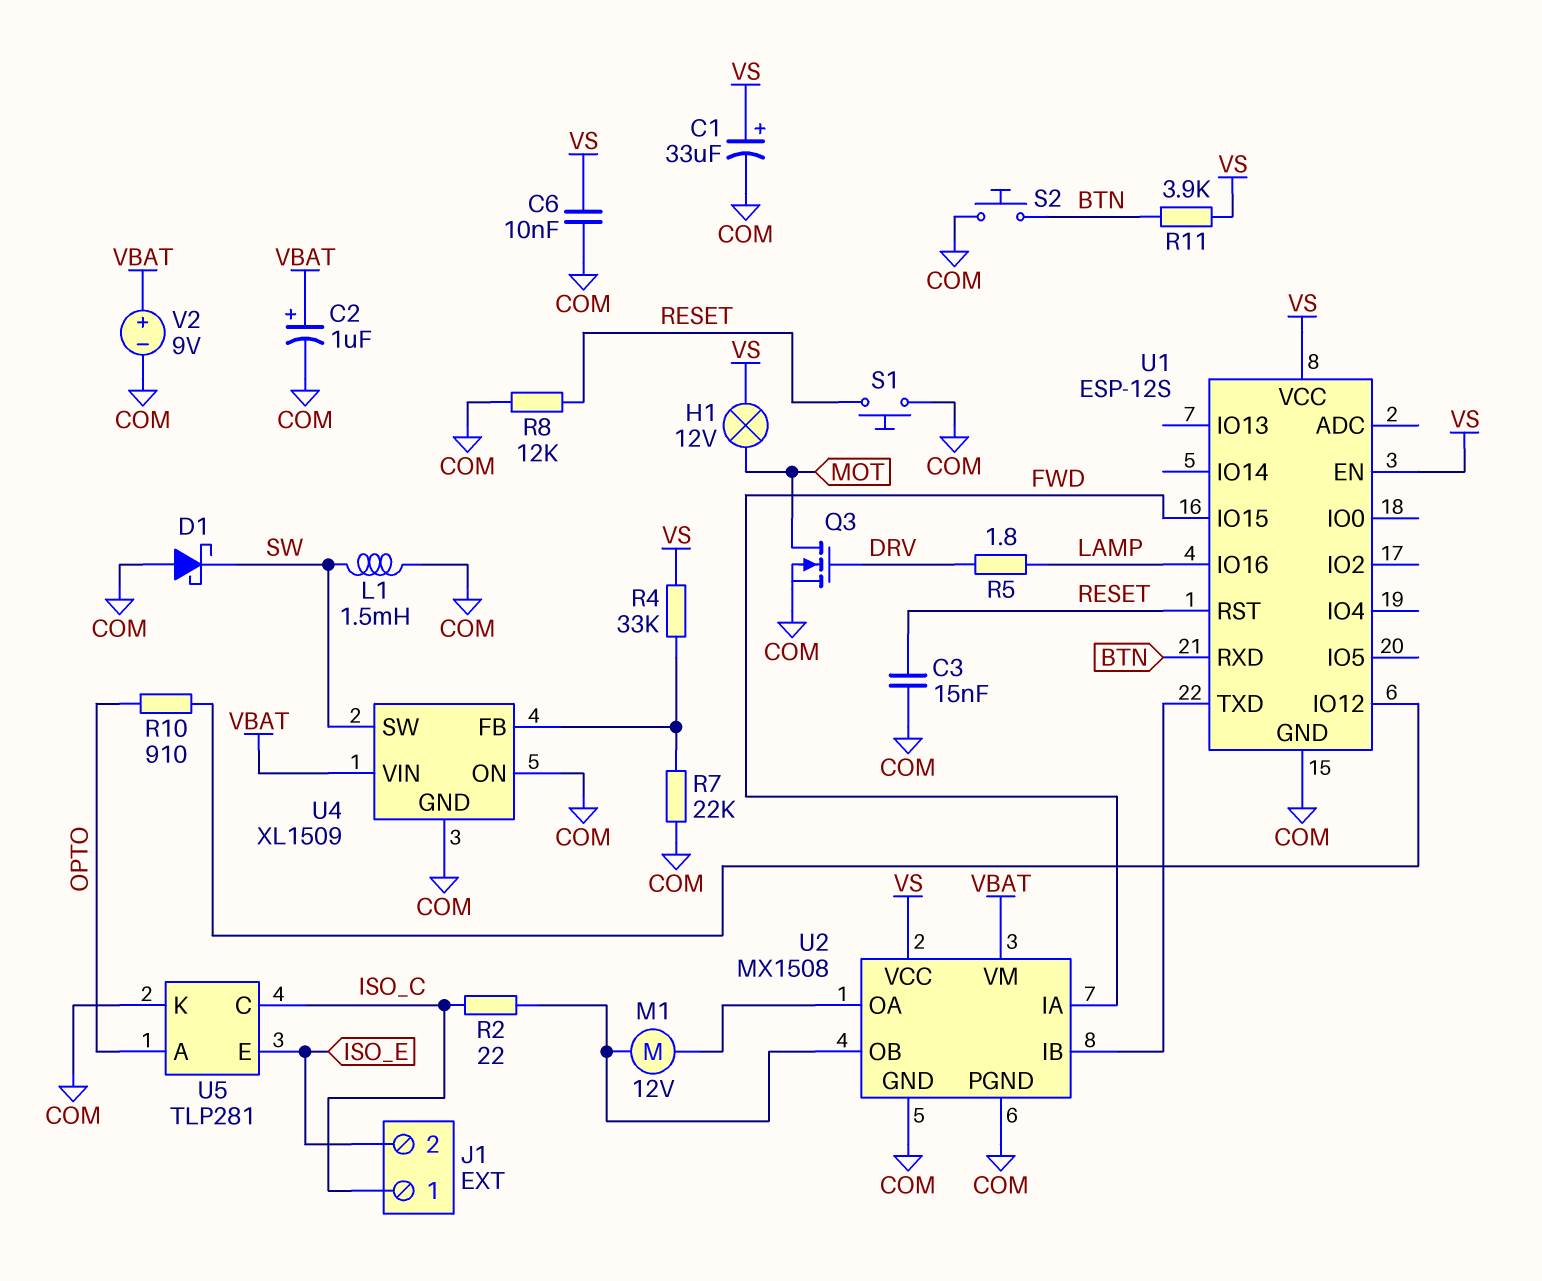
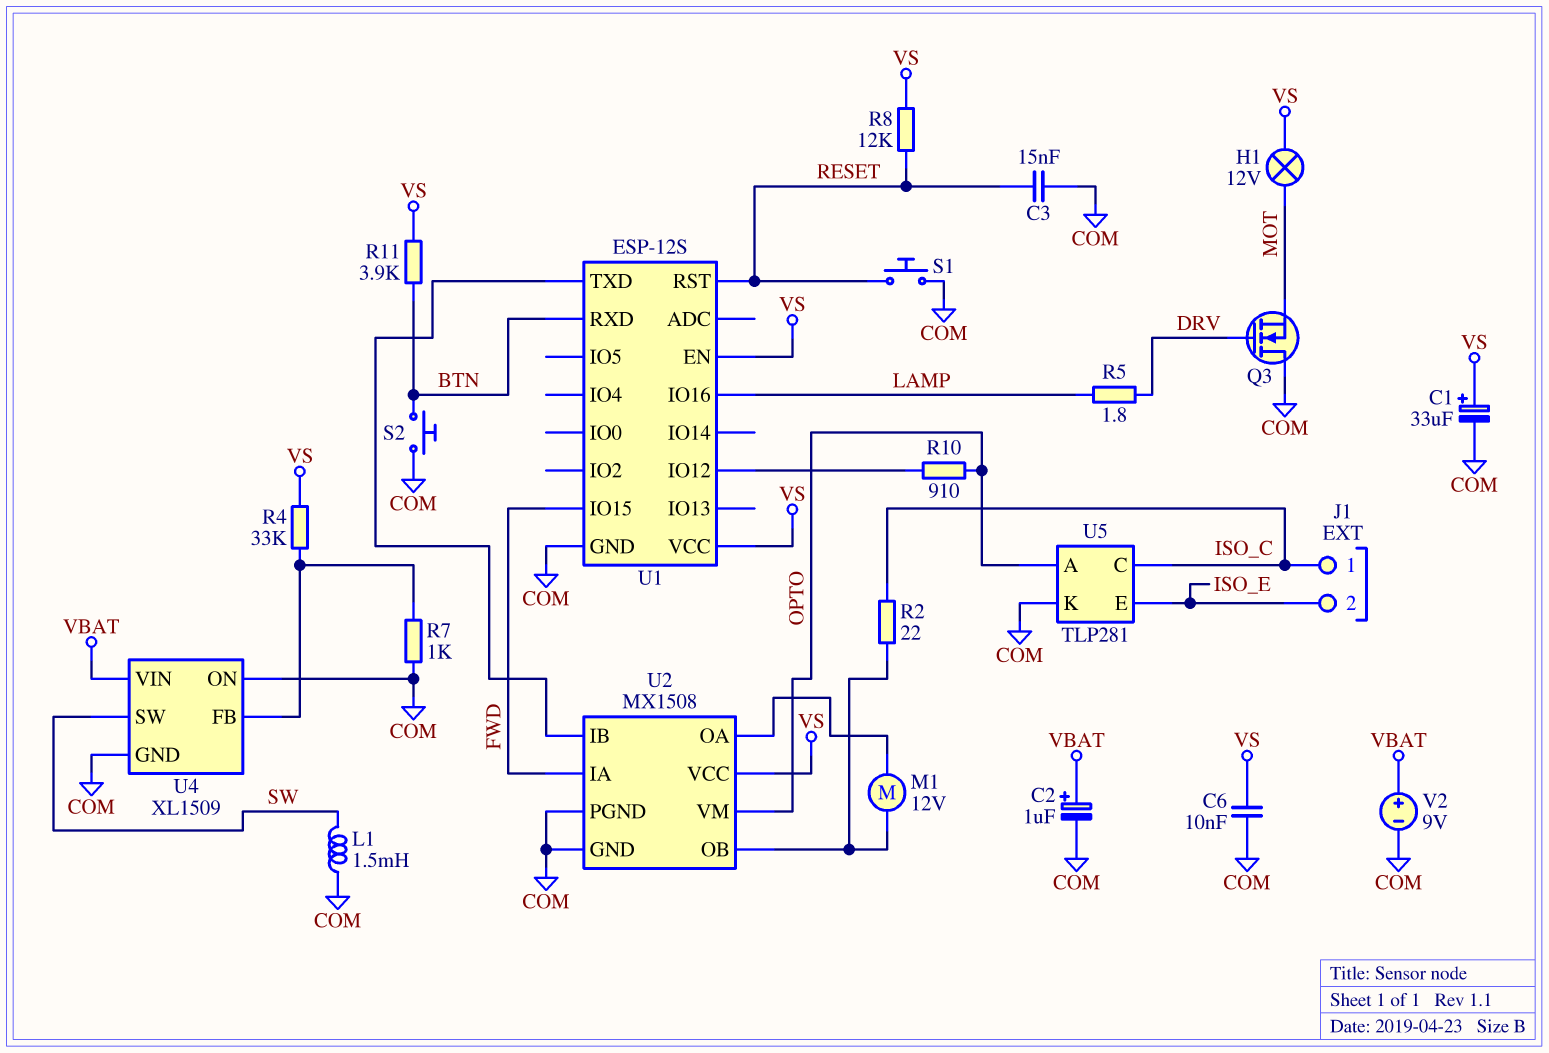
D1: schottky (A COM, K SW) -> none
Q3: NMOS (G DRV, D MOT, S COM) -> NMOS (G DRV, D COM, S MOT)
R7: 22k (COM, U4/FB) -> 1k (COM, U4/FB)
R8: 12k (COM, RESET) -> 12k (RESET, VS)
U2 pin VM: VBAT -> OPTO

